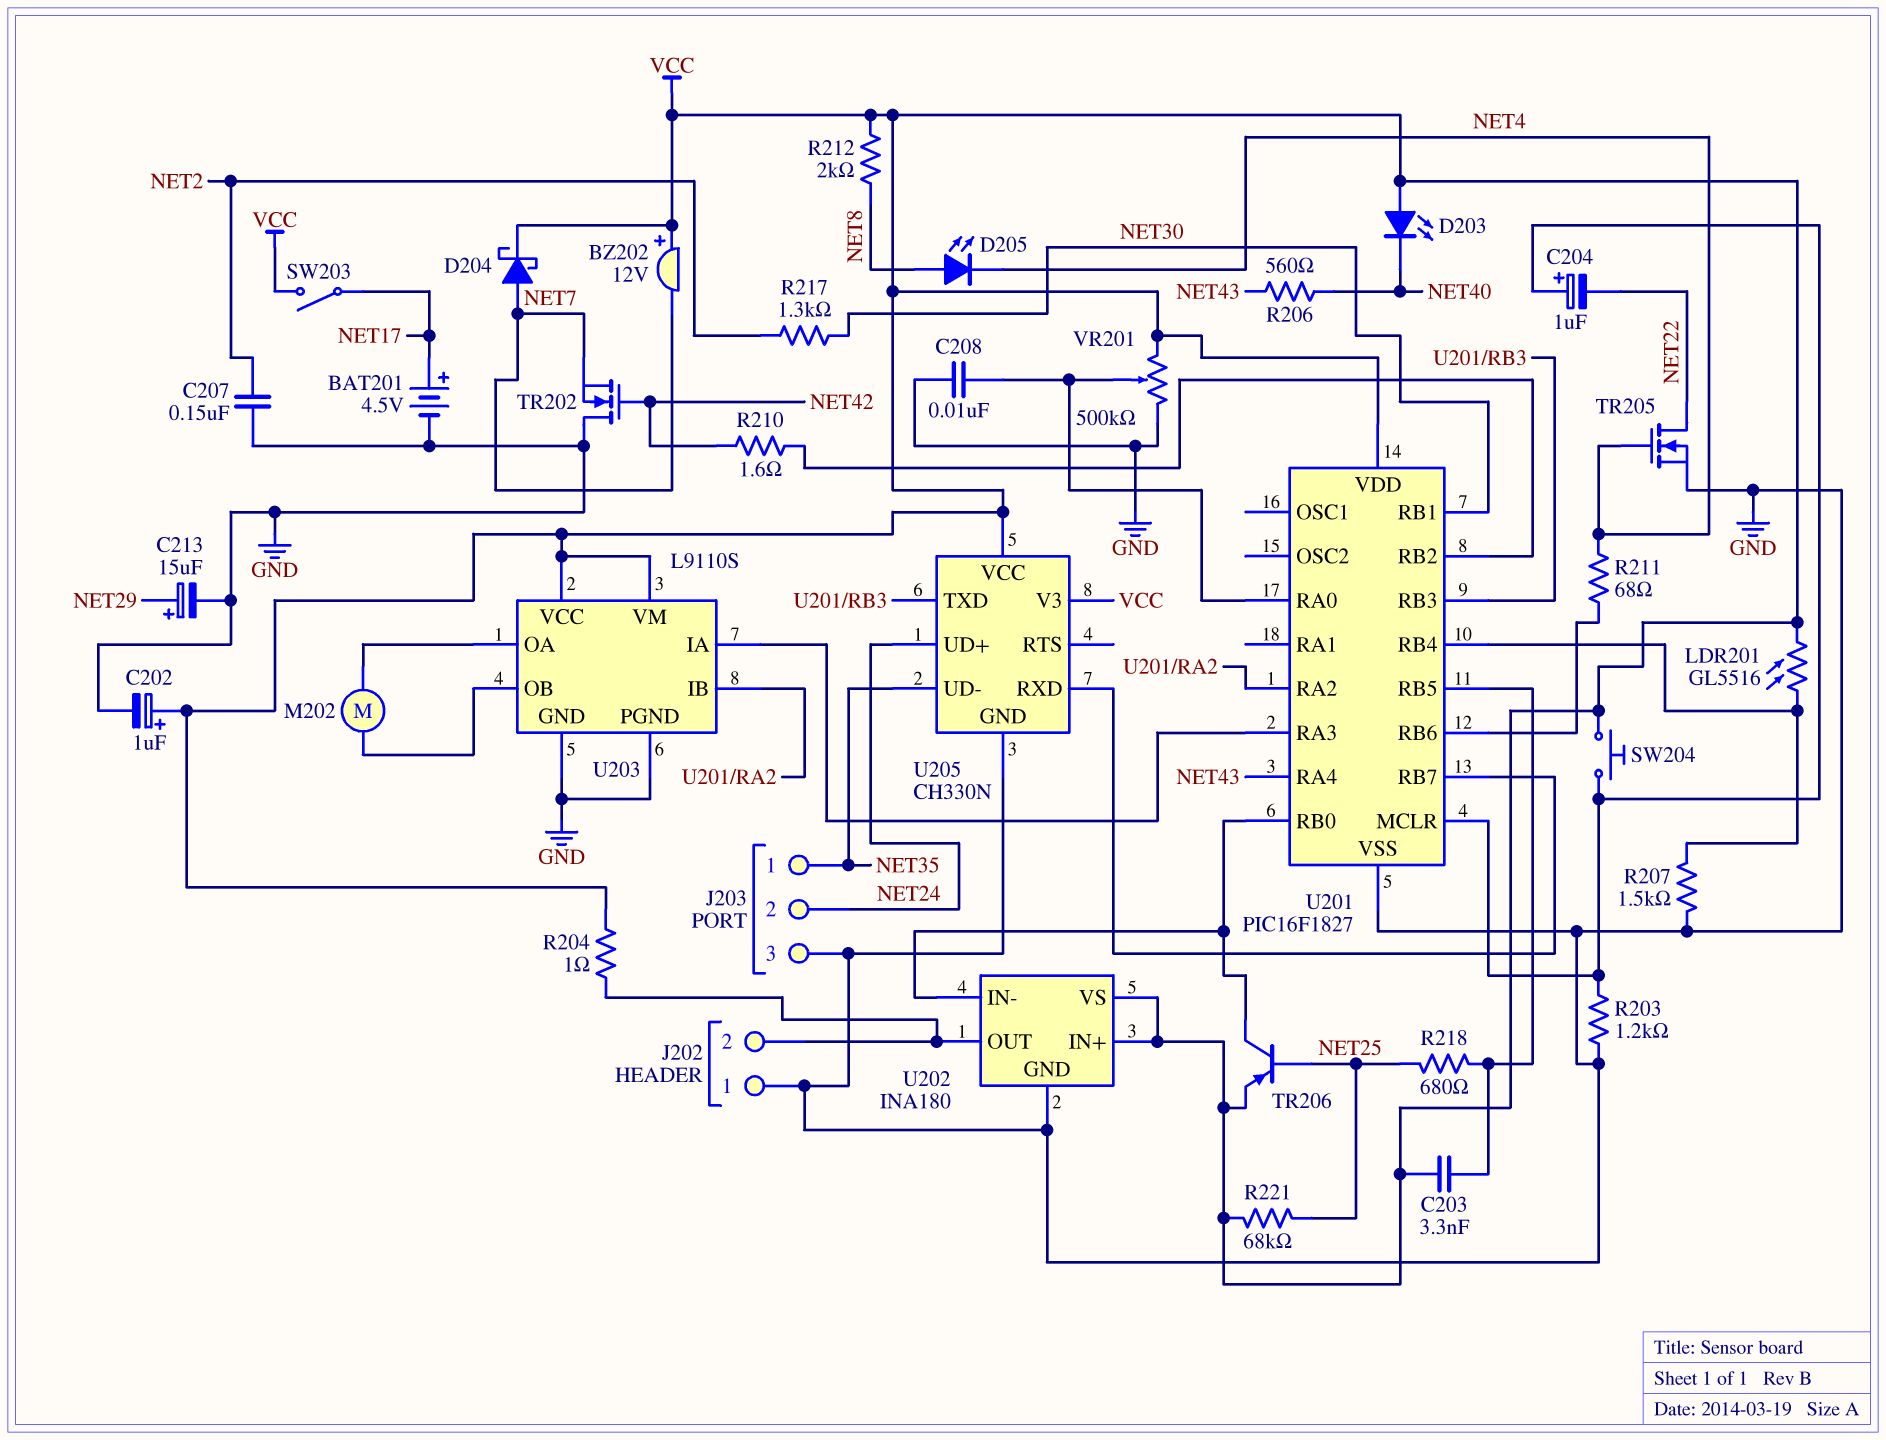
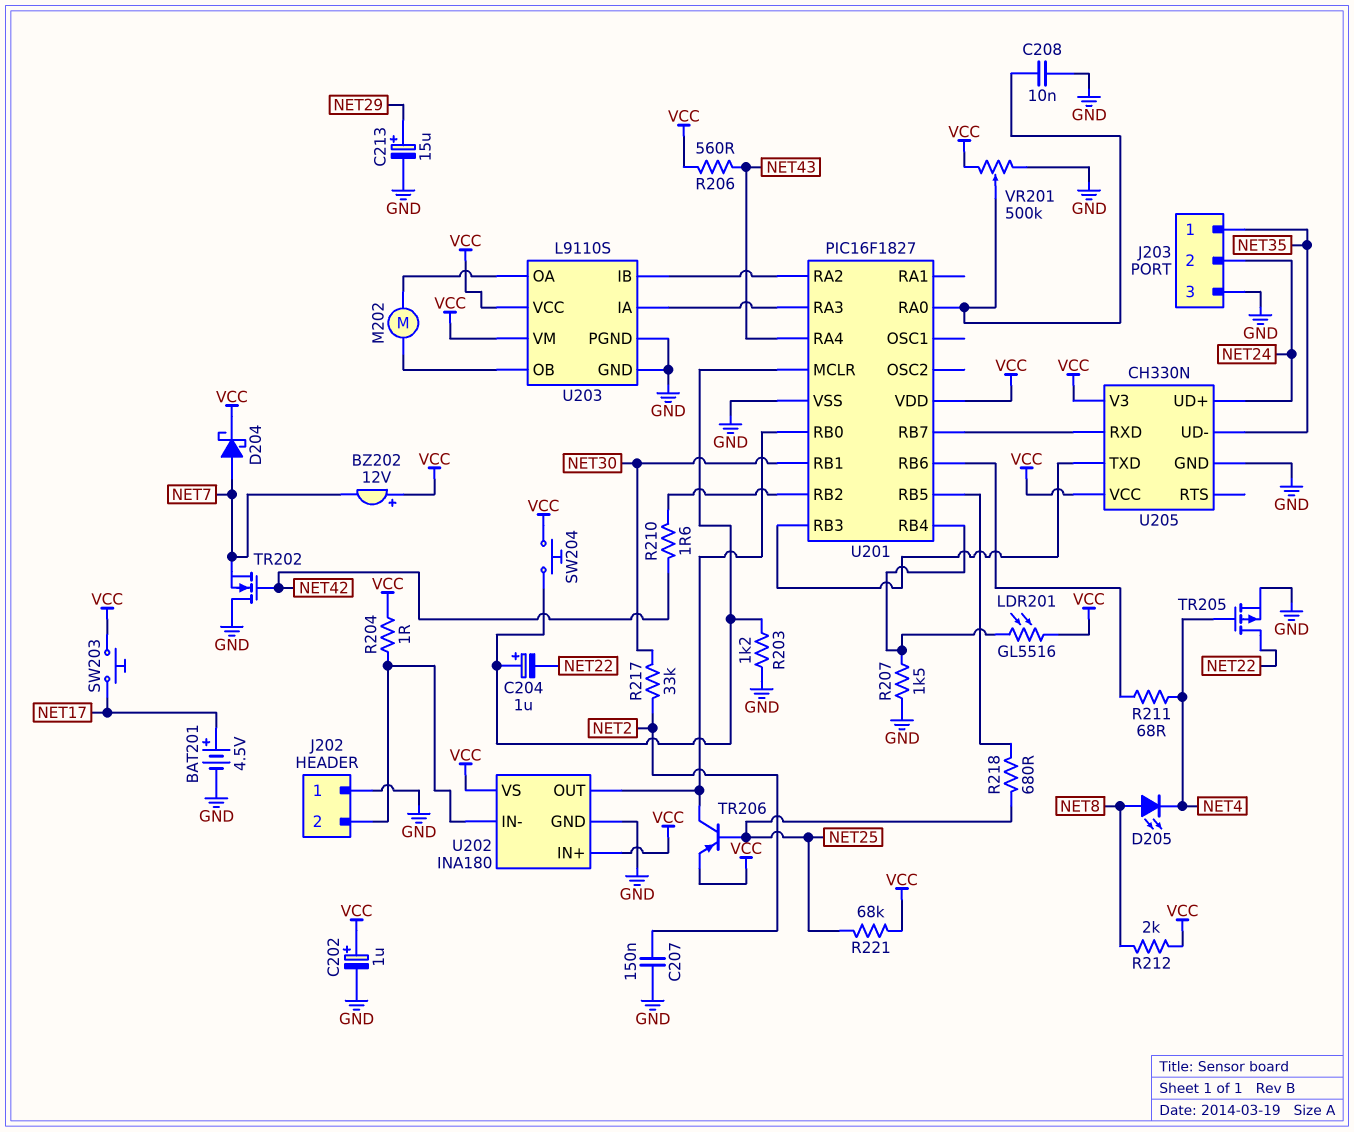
C203: 3.3nF (U201/RB5, VCC) -> none
D203: LED (A VCC, K NET40) -> none
R206: 560 (NET40, NET43) -> 560 (NET43, VCC)
R217: 1.3k (NET2, NET30) -> 33k (NET2, NET30)
SW203: switch (NET17, VCC) -> button (NET17, VCC)
TR205: NMOS (G NET4, D NET22, S GND) -> PMOS (G NET4, D NET22, S GND)
U202 pin IN-: U201/RB0 -> J202/2
U202 pin OUT: J202/2 -> U201/RB0

